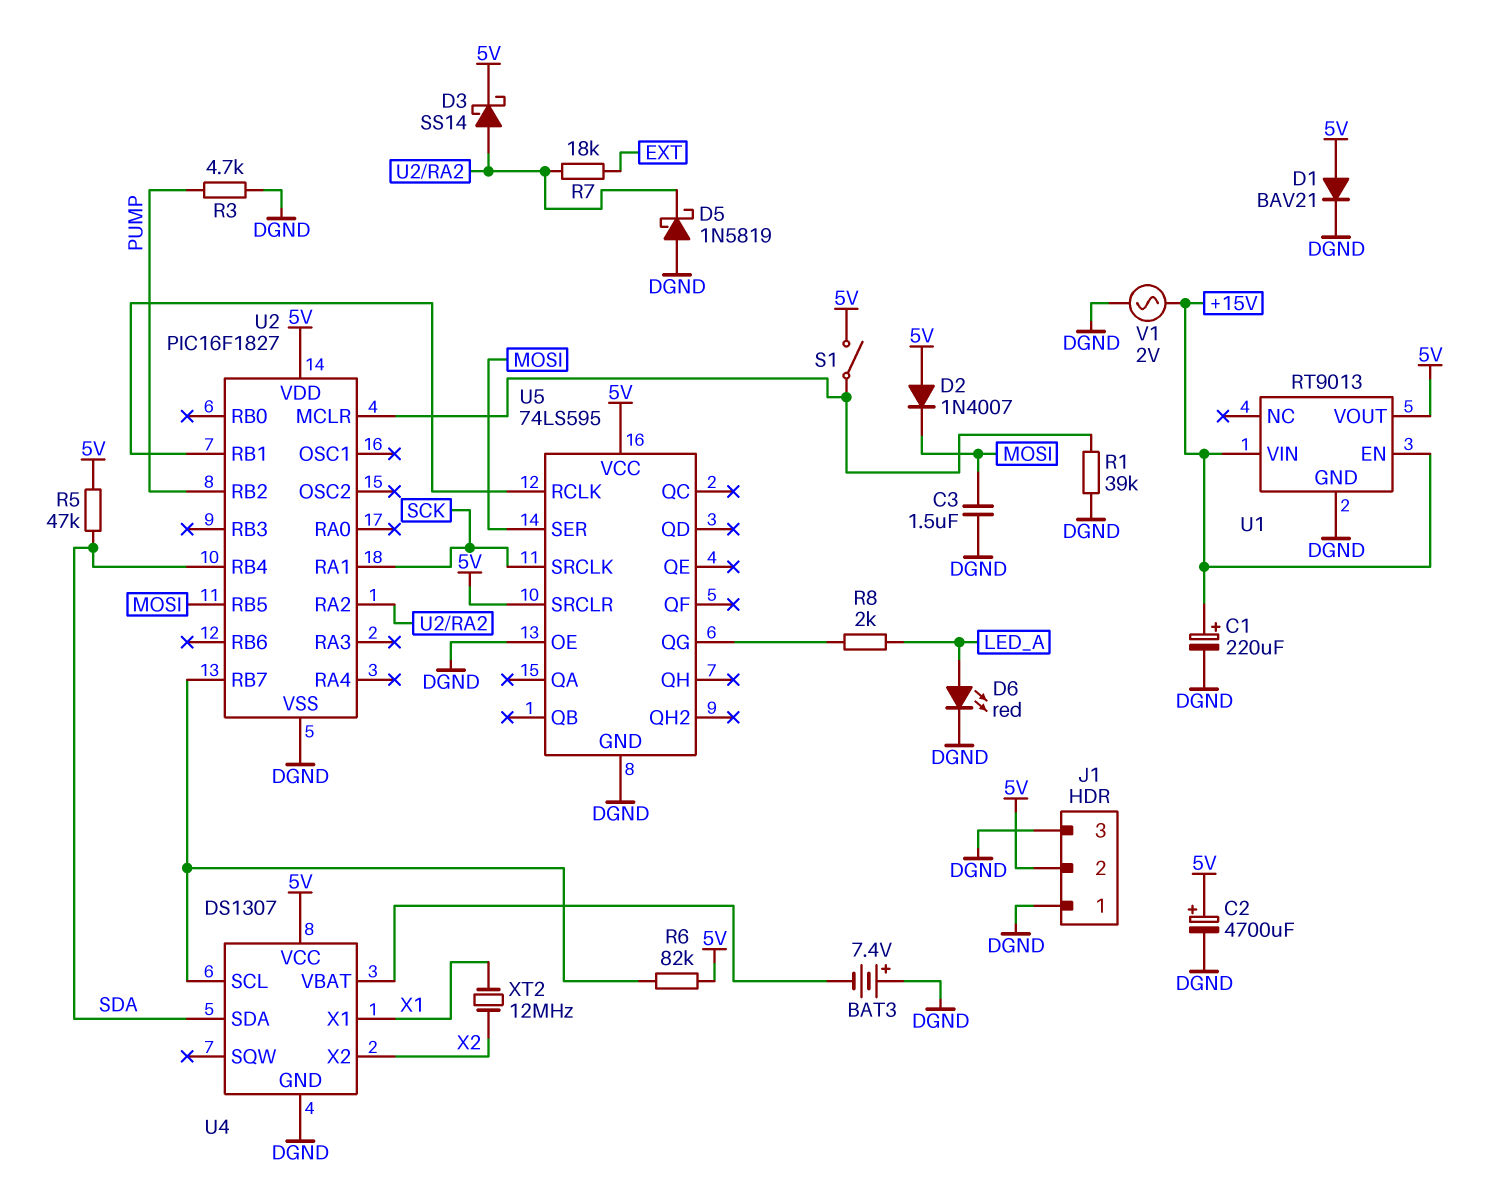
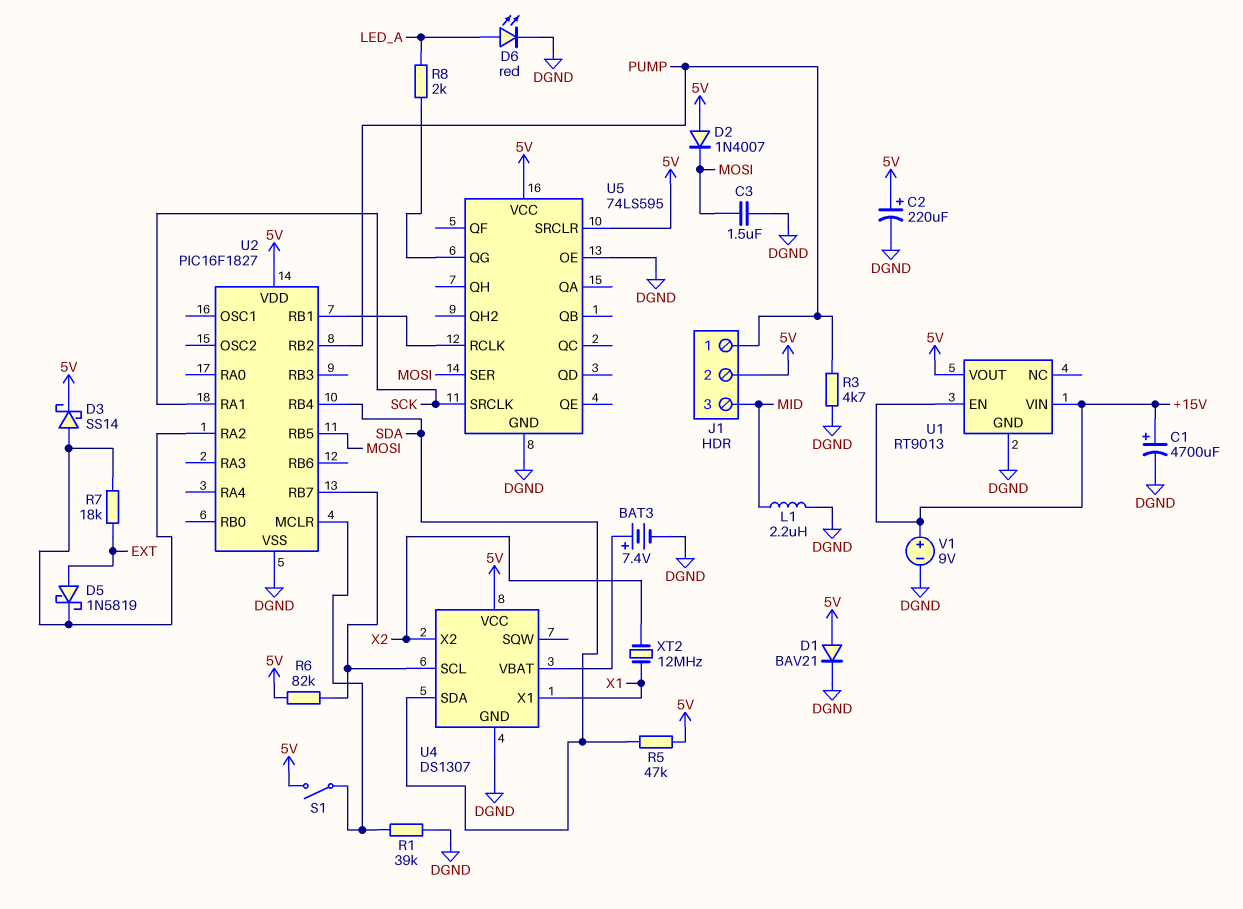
BAT3: 7.4V (plus DGND, minus U4/VBAT) -> 7.4V (plus U4/VBAT, minus DGND)
C1: 220uF (plus +15V, minus DGND) -> 4700uF (plus +15V, minus DGND)
C2: 4700uF (plus 5V, minus DGND) -> 220uF (plus 5V, minus DGND)
D5: schottky 1N5819 (A DGND, K U2/RA2) -> schottky 1N5819 (A EXT, K U2/RA2)
J1 pin 1: DGND -> PUMP
J1 pin 3: DGND -> MID
L1: none -> 2.2uH (DGND, MID)
V1: AC 2V (+15V, DGND) -> 9V (plus +15V, minus DGND)

